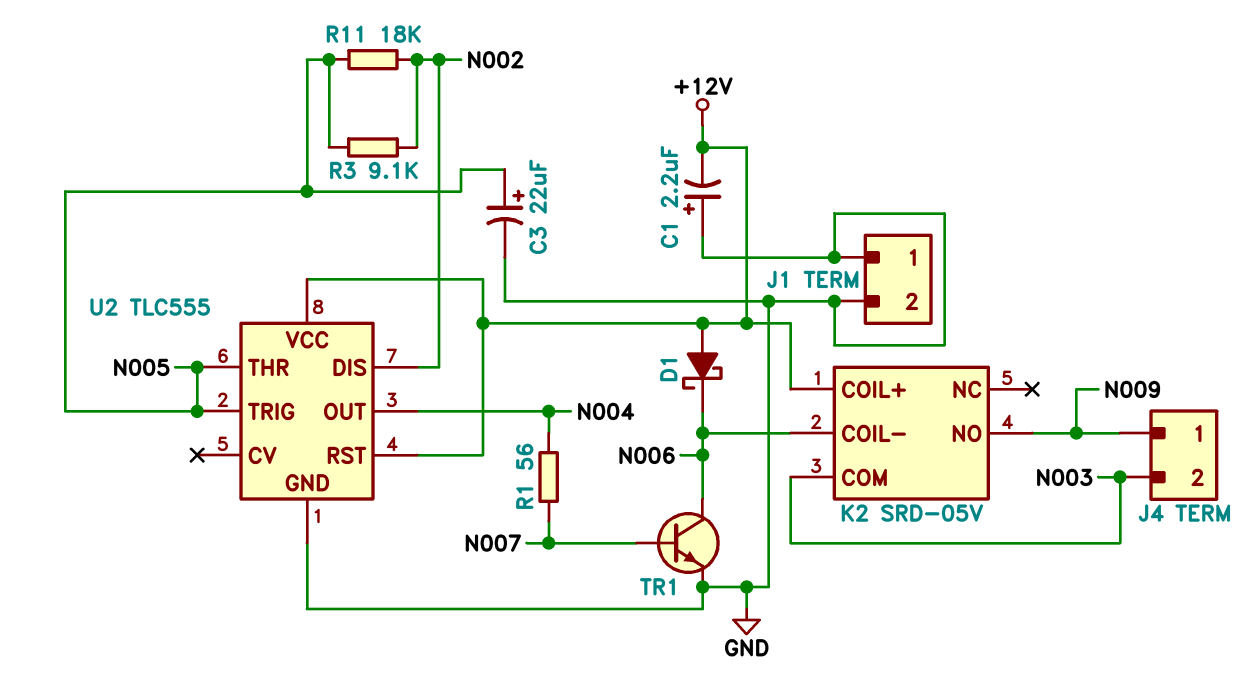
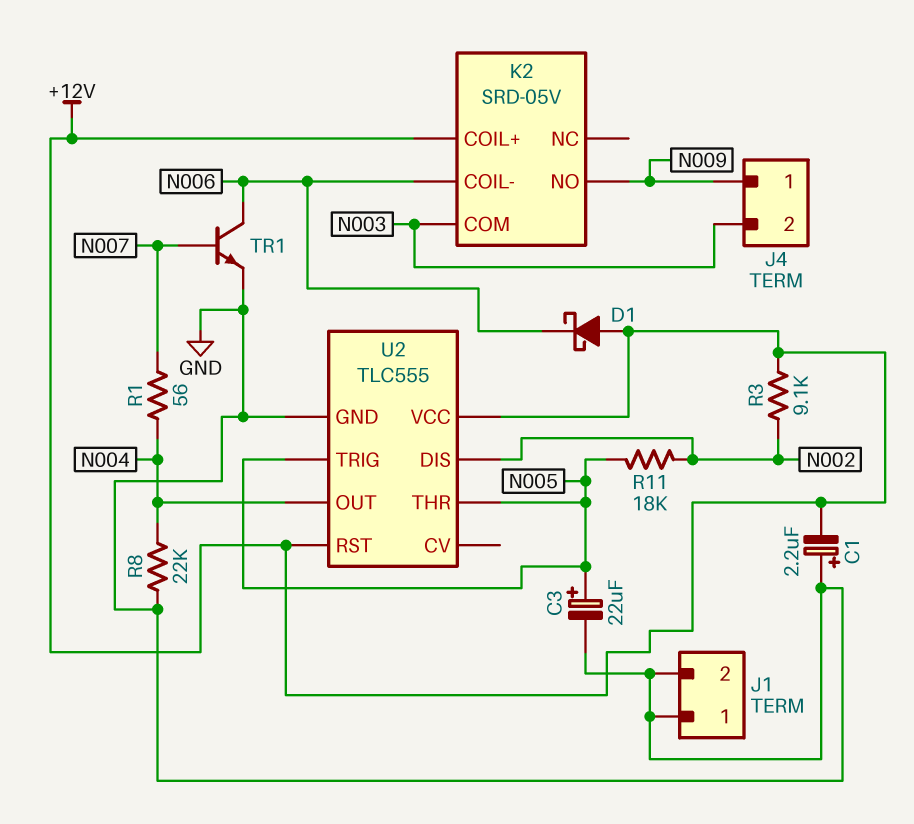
R3: 9.1k (N002, N005) -> 9.1k (+12V, N002)
R8: none -> 22k (GND, N004)

